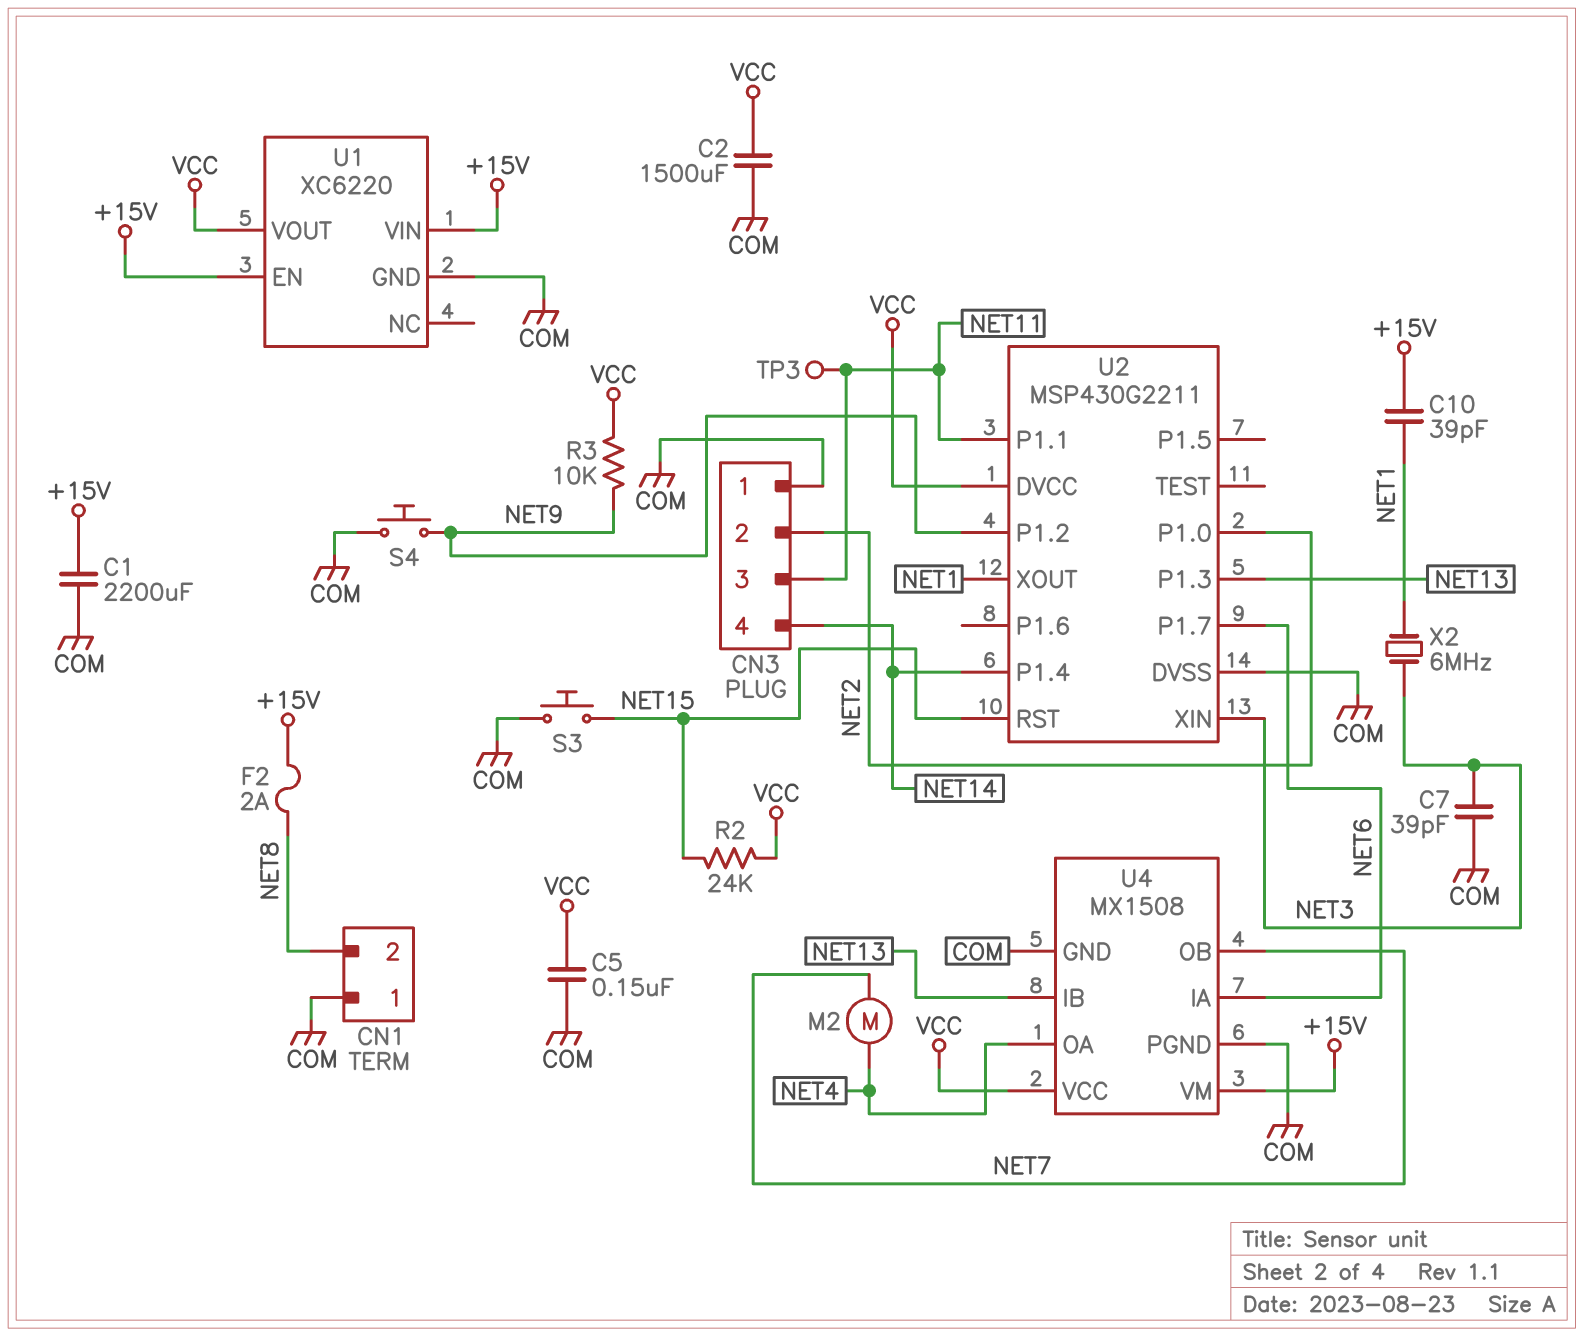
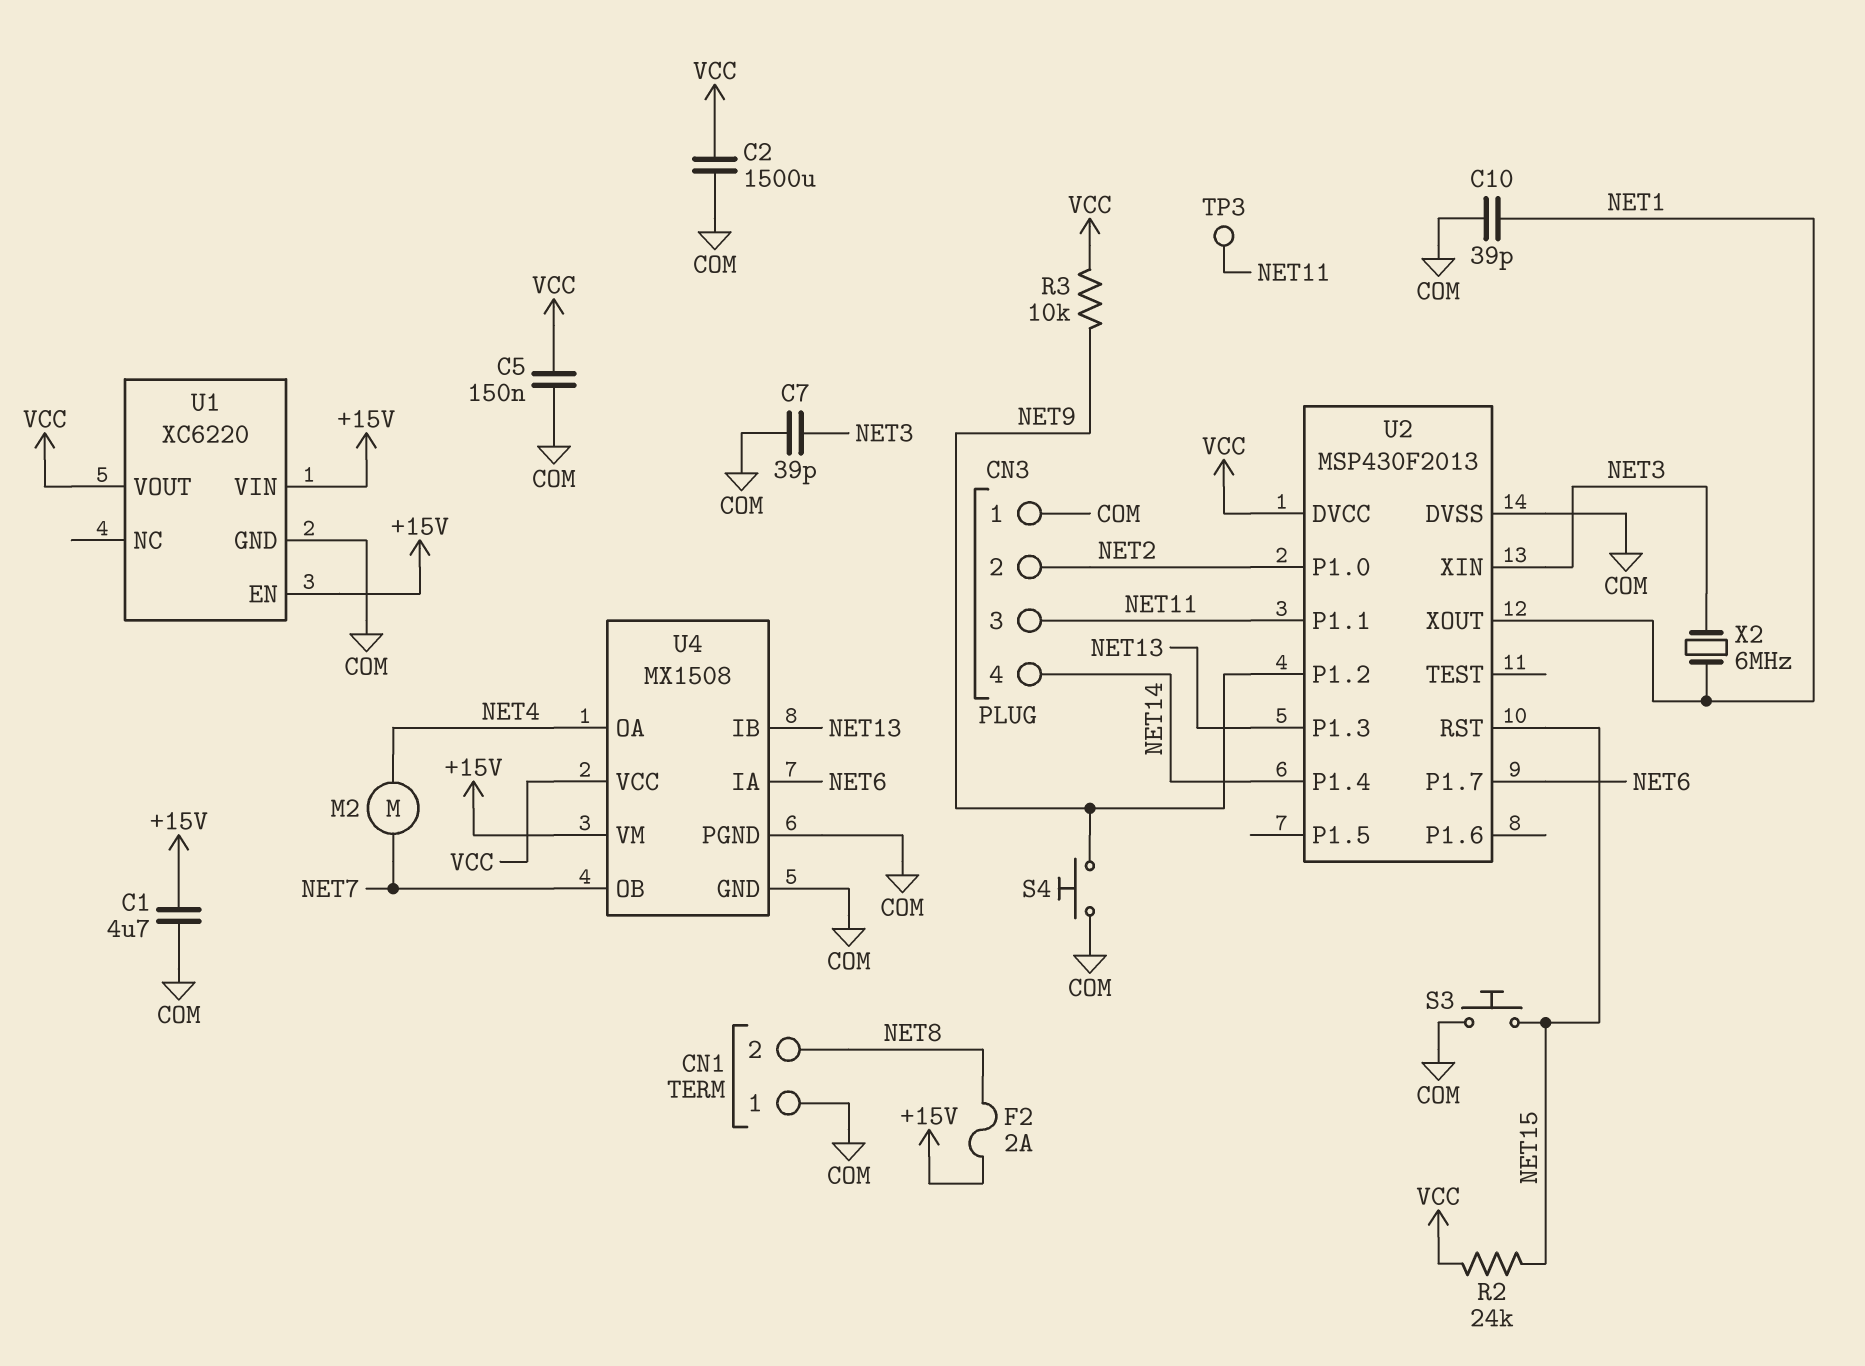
C1: 2200uF (+15V, COM) -> 4.7uF (+15V, COM)
C10: 39pF (+15V, NET1) -> 39pF (COM, NET1)
U2: MSP430G2211 -> MSP430F2013

